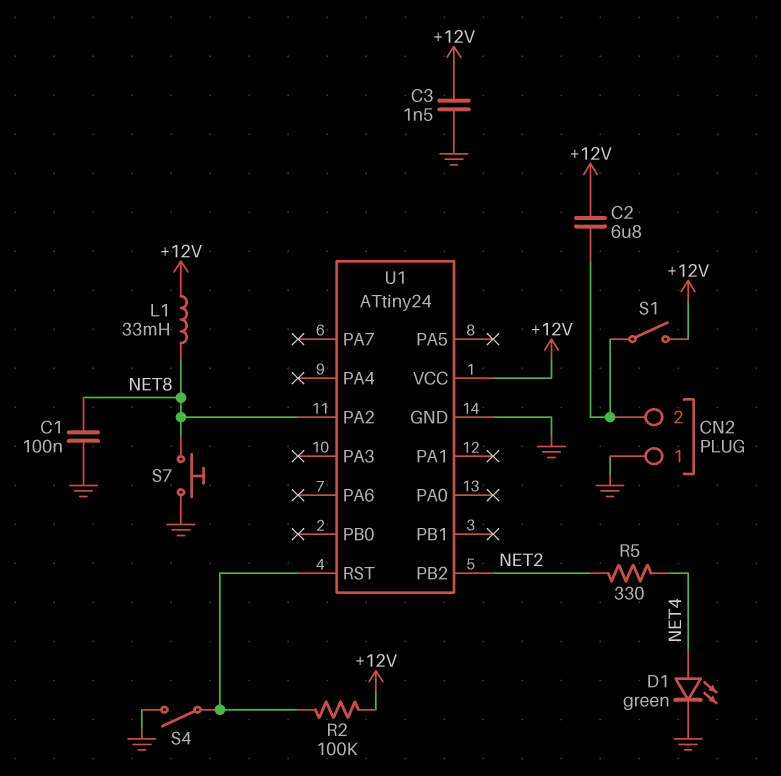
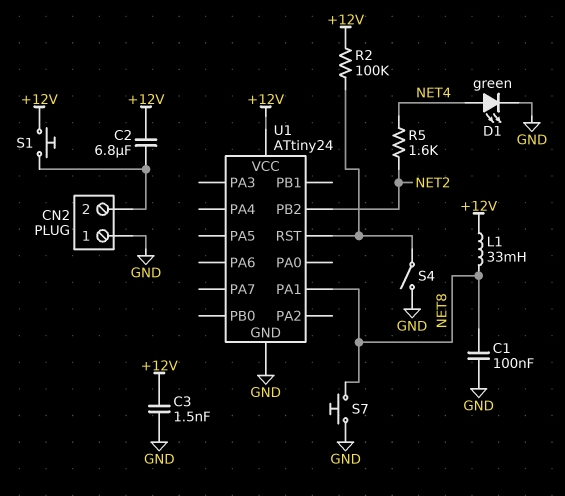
R5: 330 (NET2, NET4) -> 1.6k (NET2, NET4)
S1: switch (+12V, CN2/2) -> button (+12V, CN2/2)
U1 pin PA1: none -> NET8
U1 pin PA2: NET8 -> none

